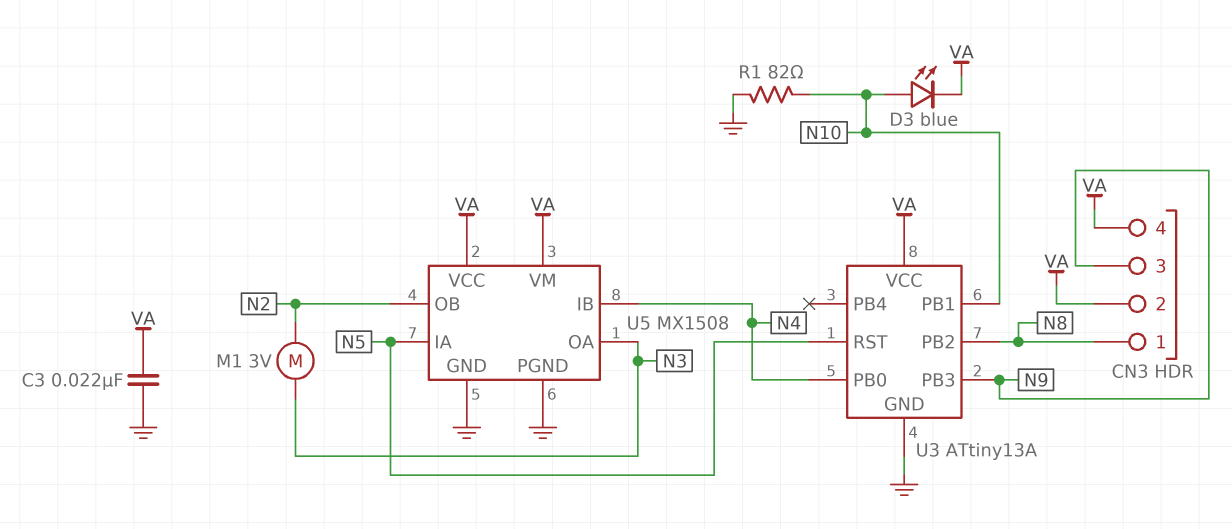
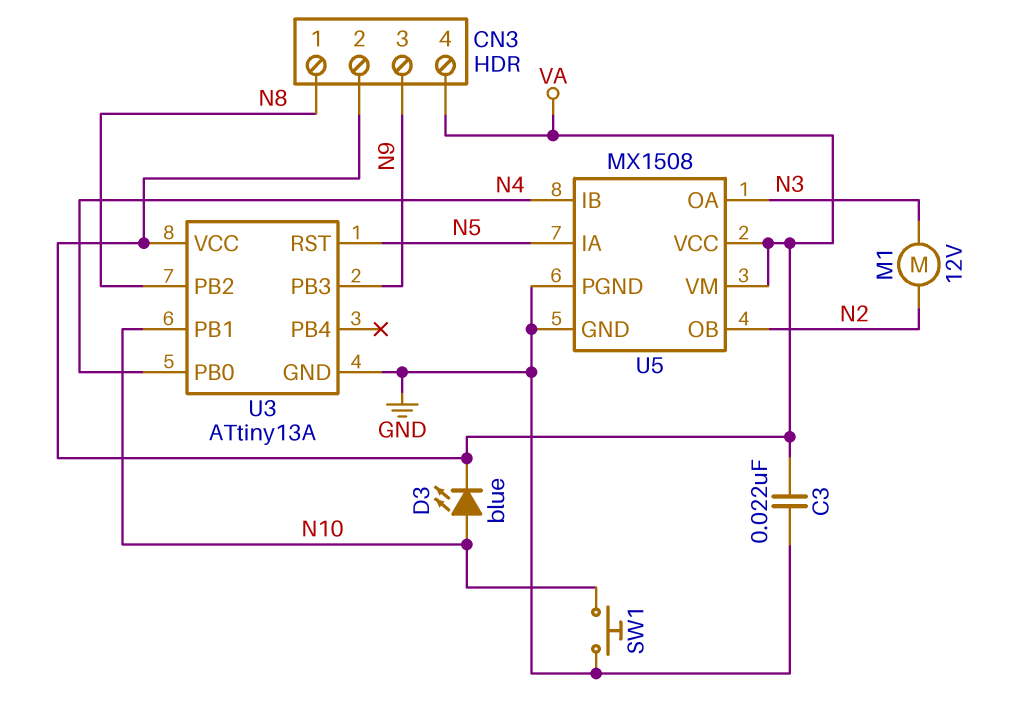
M1: motor 3V (N2, N3) -> motor 12V (N2, N3)
R1: 82 (GND, N10) -> none
SW1: none -> button (GND, N10)

